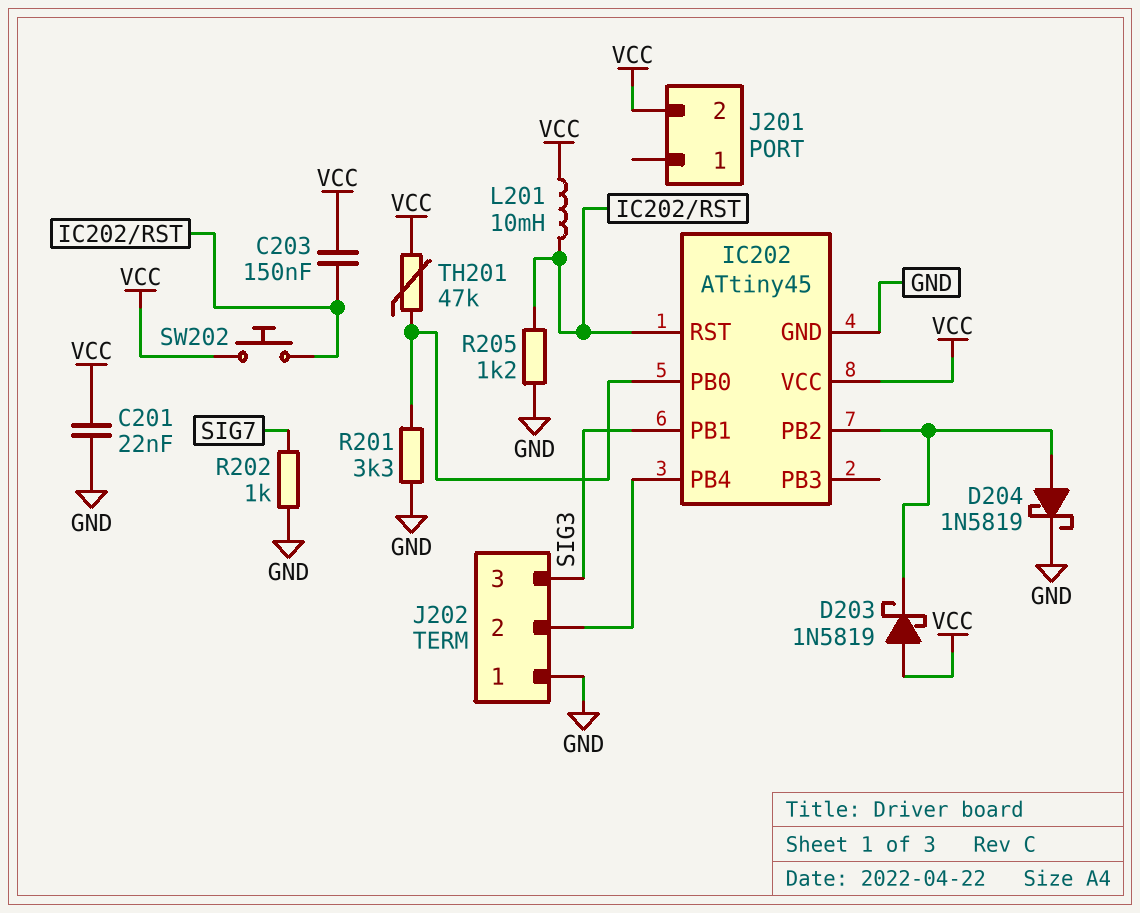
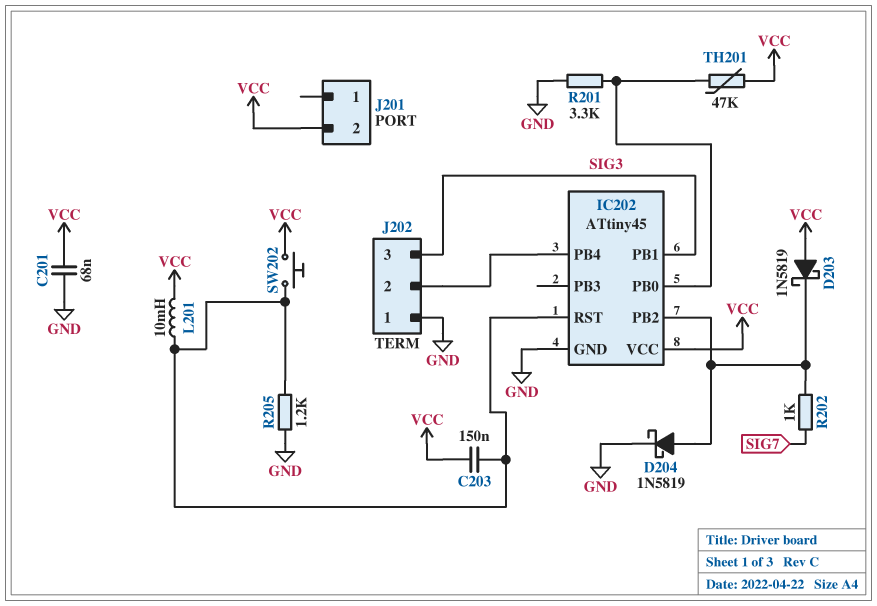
C201: 22nF (GND, VCC) -> 68nF (GND, VCC)
R202: 1k (GND, SIG7) -> 1k (IC202/PB2, SIG7)

